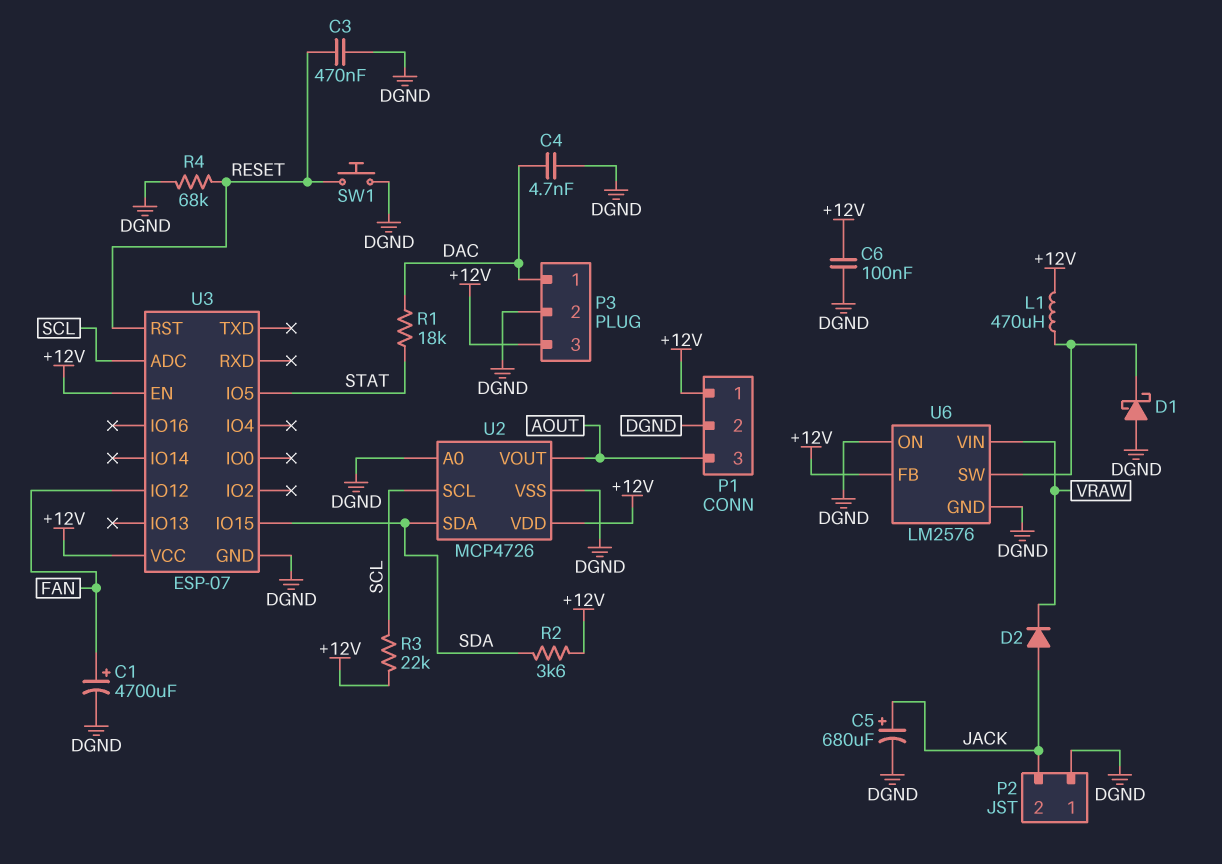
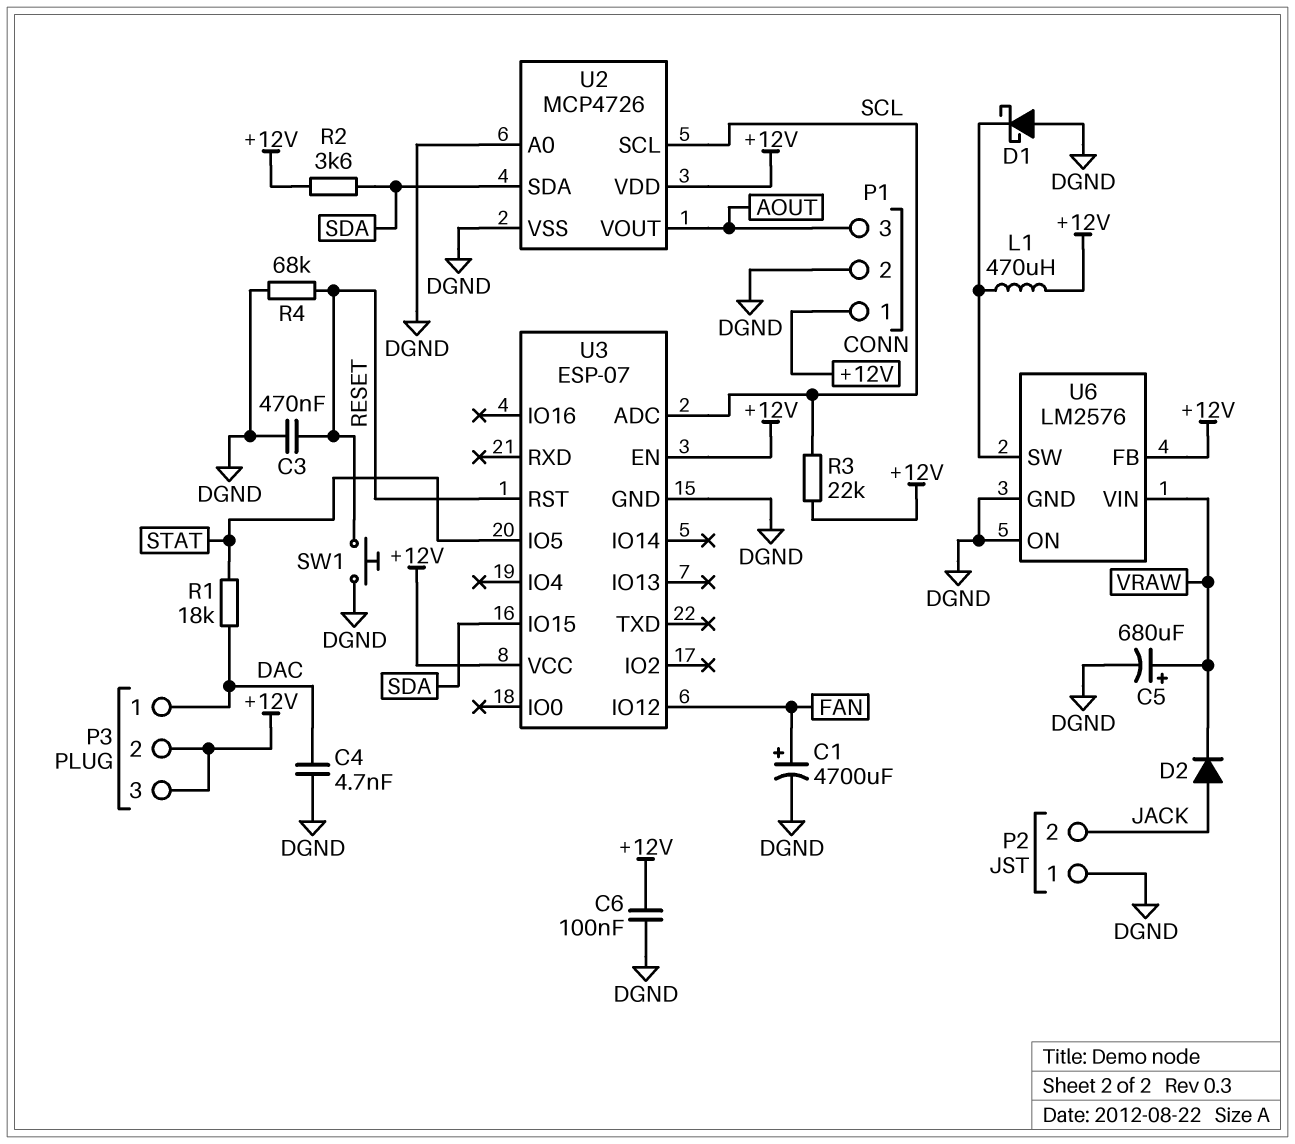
C5: 680uF (plus JACK, minus DGND) -> 680uF (plus VRAW, minus DGND)
P3 pin 2: DGND -> +12V

